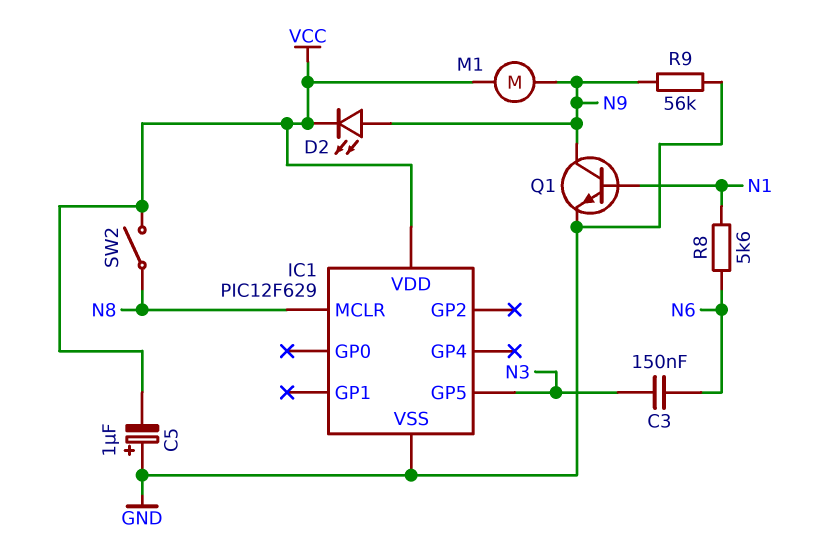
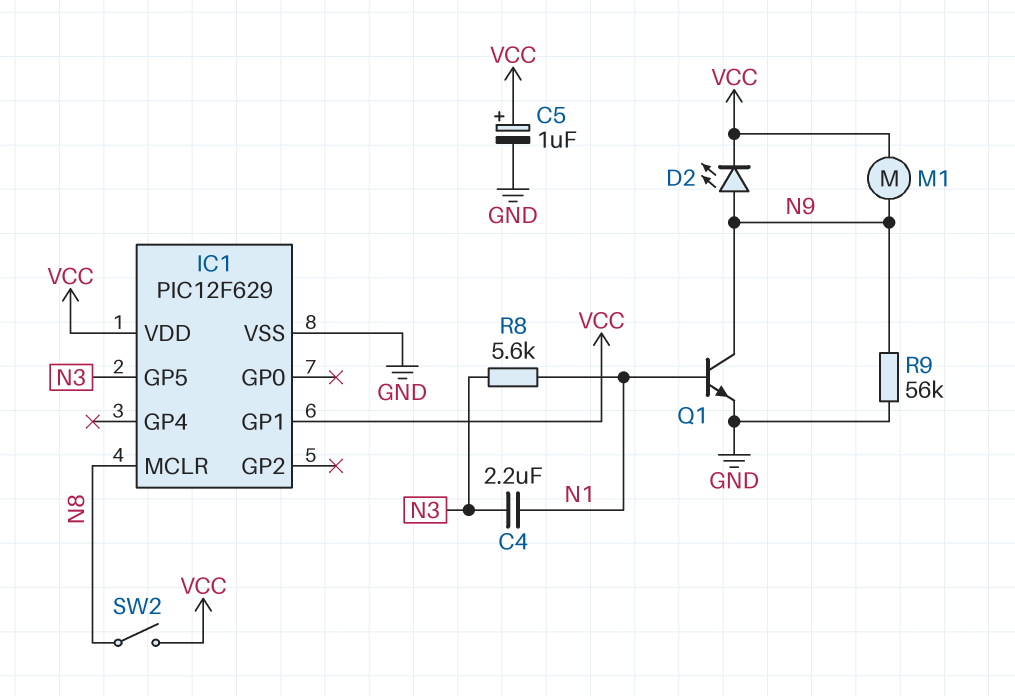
C3: 150nF (N3, N6) -> none
C4: none -> 2.2uF (N1, N3)
C5: 1uF (plus GND, minus VCC) -> 1uF (plus VCC, minus GND)
IC1 pin GP1: none -> VCC
R8: 5.6k (N1, N6) -> 5.6k (N1, N3)

